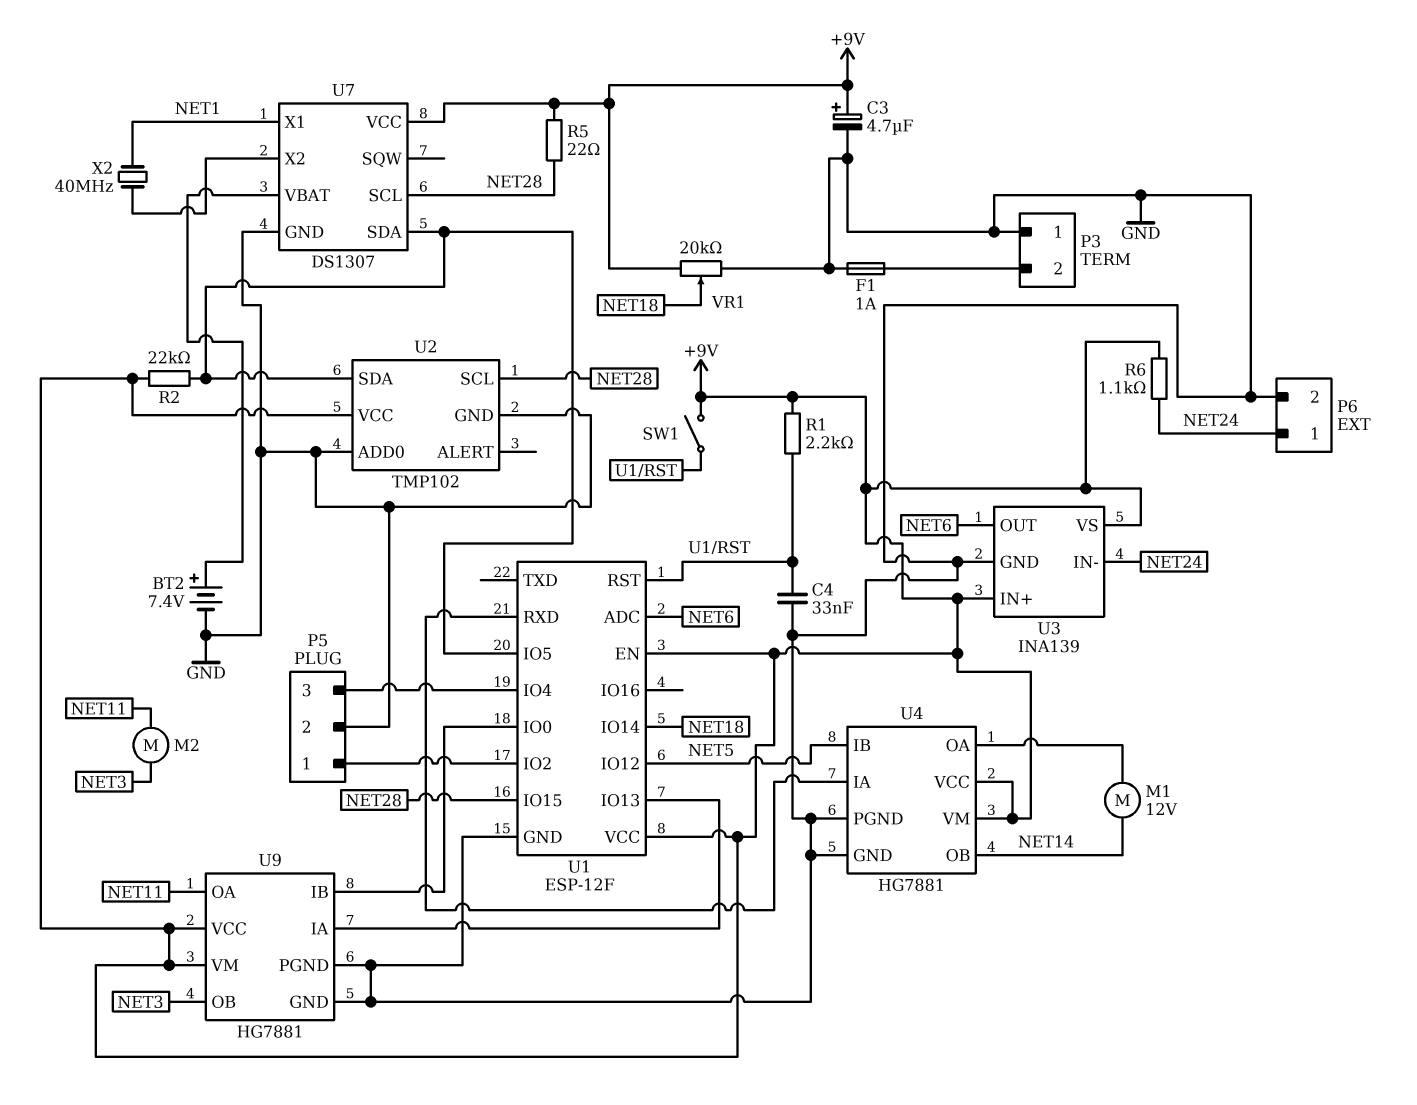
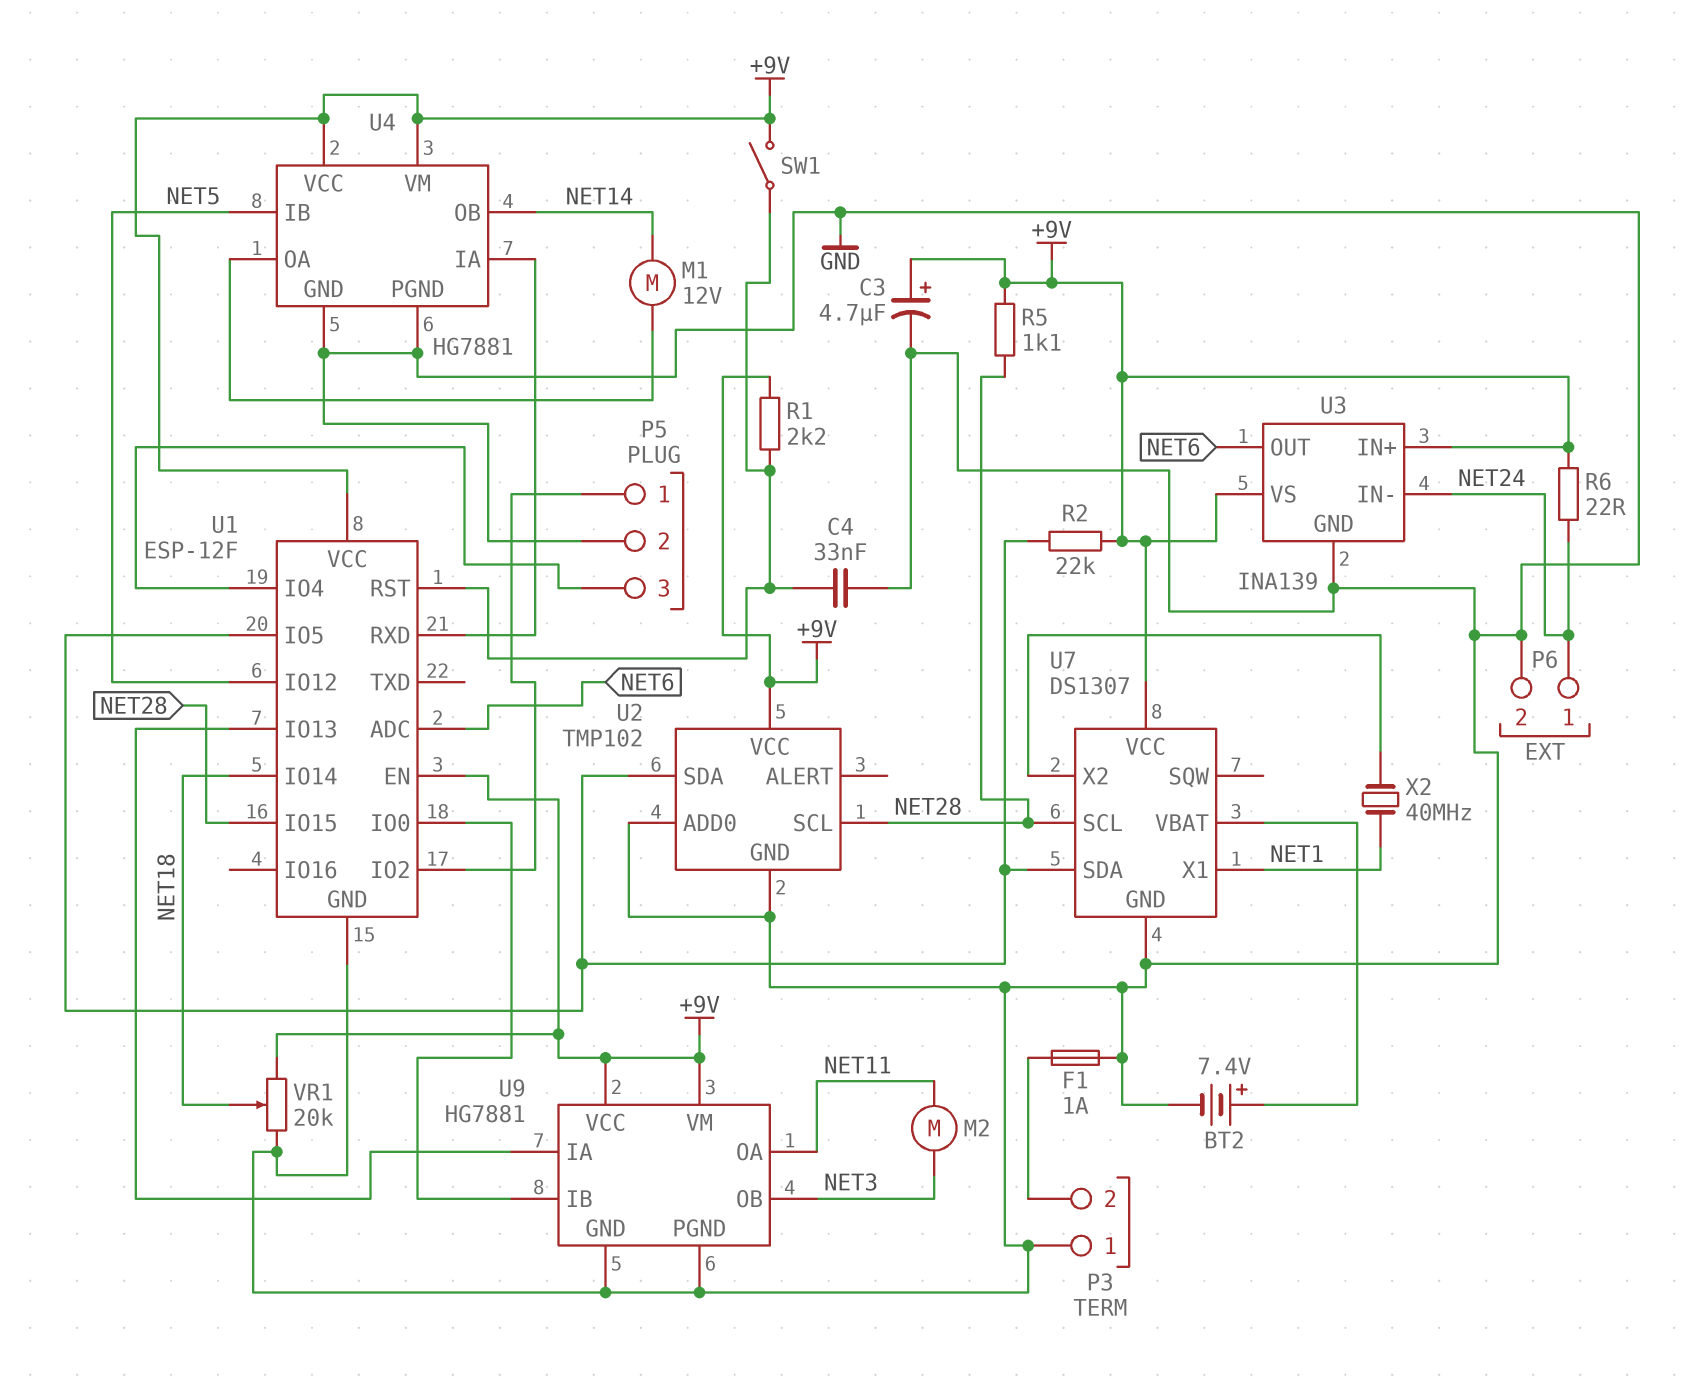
R5: 22 (+9V, NET28) -> 1.1k (+9V, NET28)
R6: 1.1k (+9V, NET24) -> 22 (+9V, NET24)

